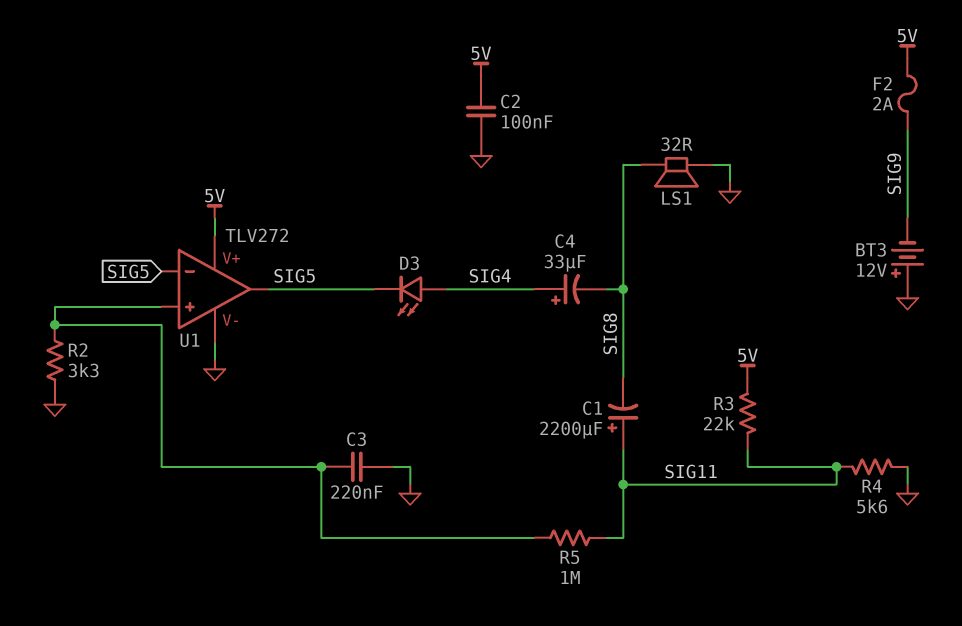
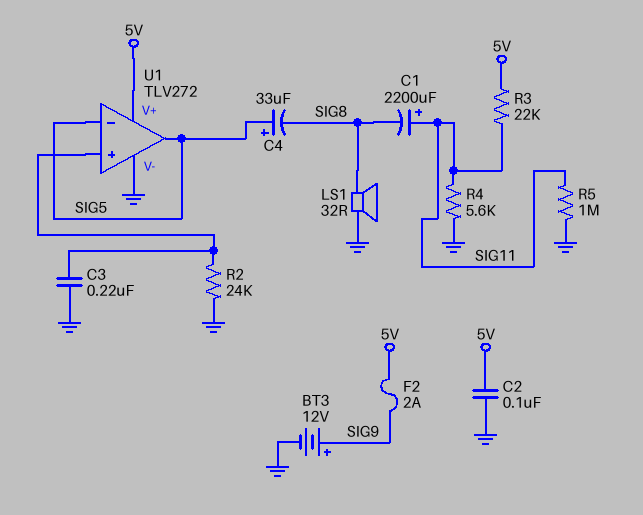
BT3: 12V (plus GND, minus SIG9) -> 12V (plus SIG9, minus GND)
C4: 33uF (plus SIG4, minus SIG8) -> 33uF (plus SIG5, minus SIG8)
D3: LED (A SIG4, K SIG5) -> none
R2: 3.3k (GND, U1/in+) -> 24k (GND, U1/in+)
R5: 1M (SIG11, U1/in+) -> 1M (GND, SIG11)

